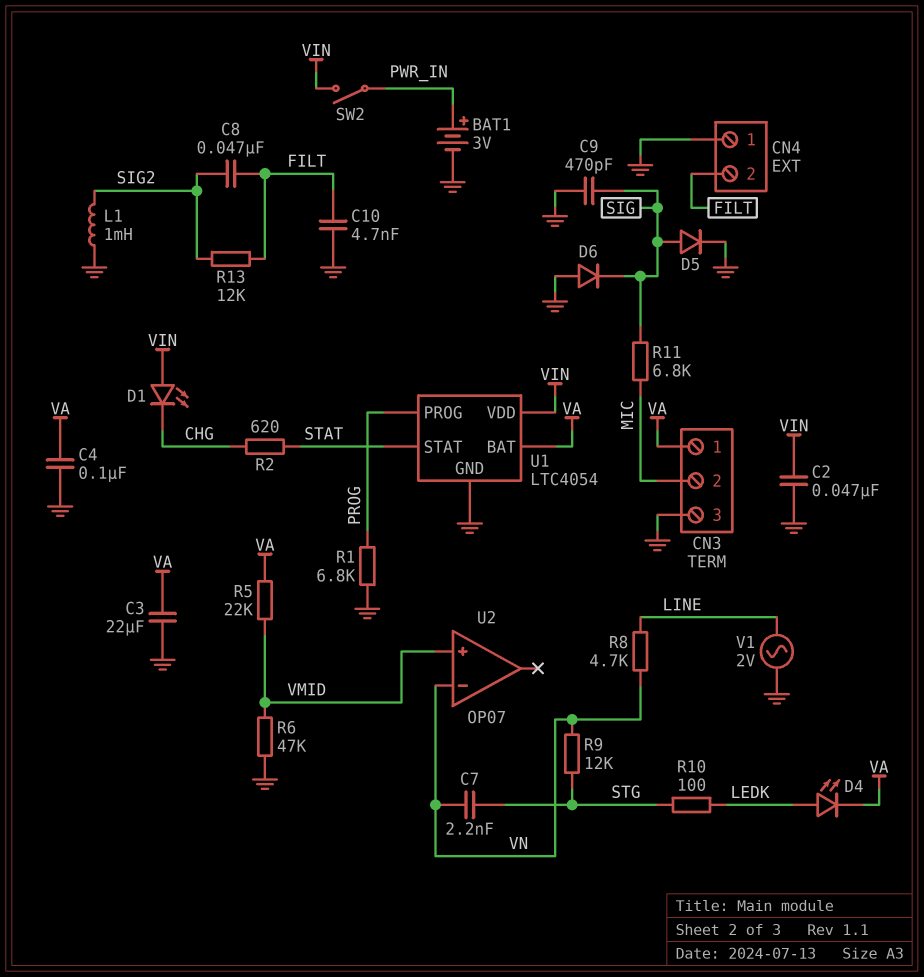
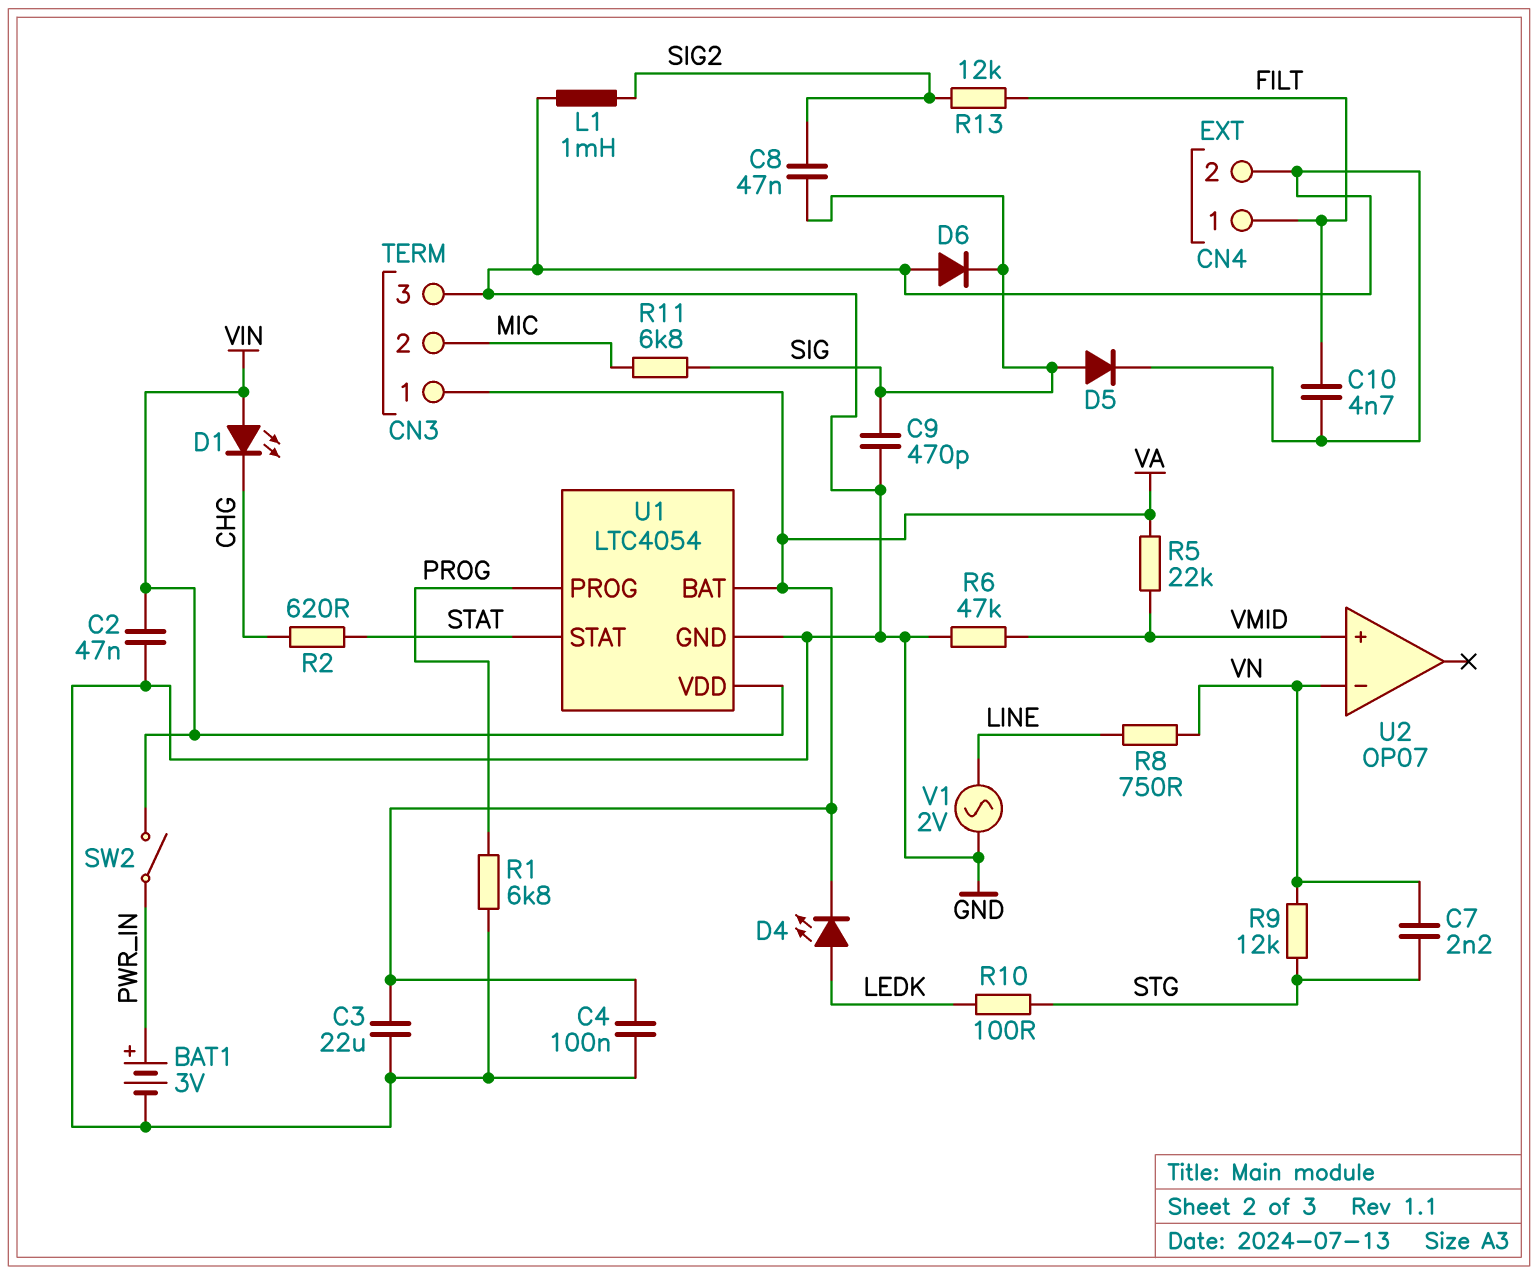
C8: 47nF (FILT, SIG2) -> 47nF (SIG, SIG2)
CN4 pin 1: GND -> FILT
CN4 pin 2: FILT -> GND
R8: 4.7k (LINE, VN) -> 750 (LINE, VN)

